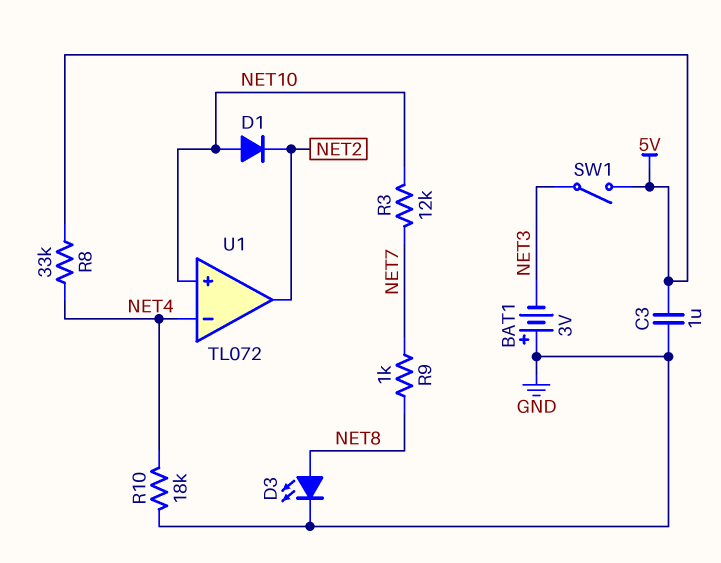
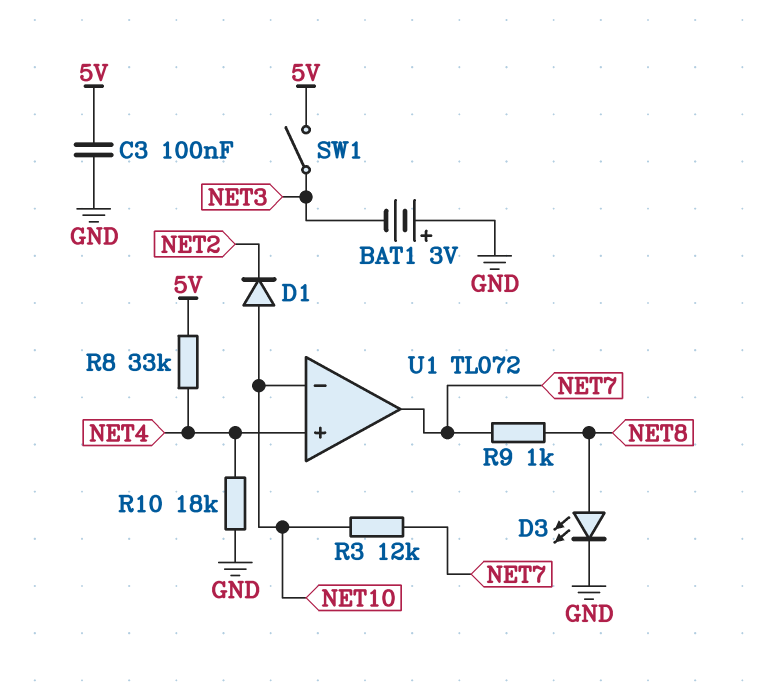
C3: 1uF (5V, GND) -> 100nF (5V, GND)
U1 pin in+: NET10 -> NET4
U1 pin in-: NET4 -> NET10
U1 pin out: NET2 -> NET7

